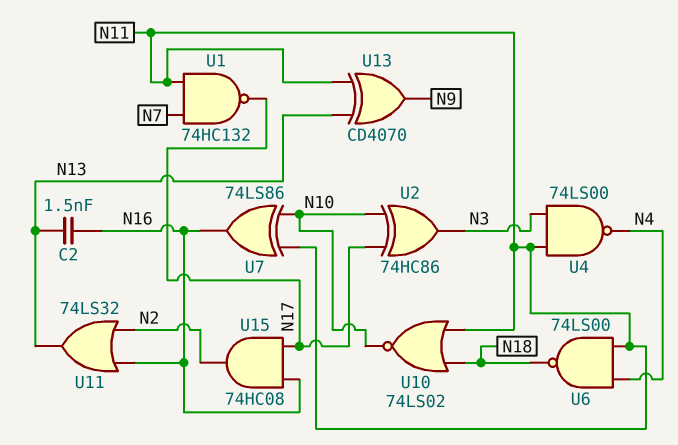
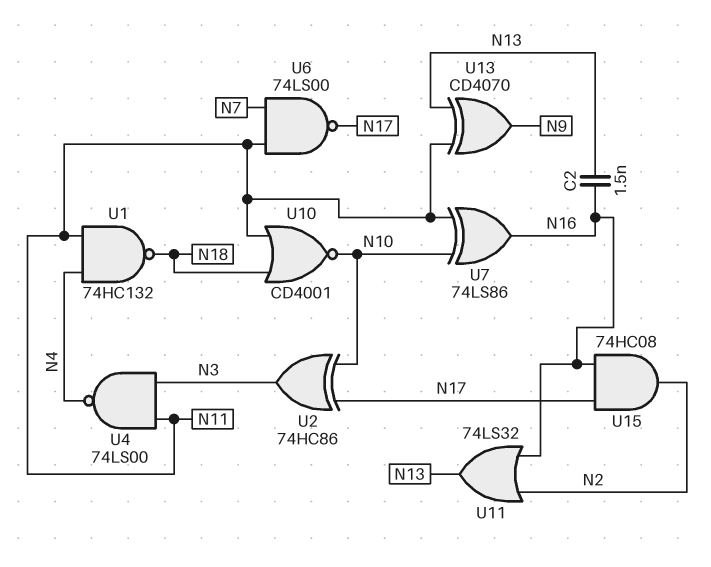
U1: NAND 74HC132 (in N7, in N11, out N17) -> NAND 74HC132 (in N4, in N11, out N18)
U6: NAND 74LS00 (in N4, in N11, out N18) -> NAND 74LS00 (in N7, in N11, out N17)
U10: NOR 74LS02 (in N11, in N18, out N10) -> NOR CD4001 (in N11, in N18, out N10)

